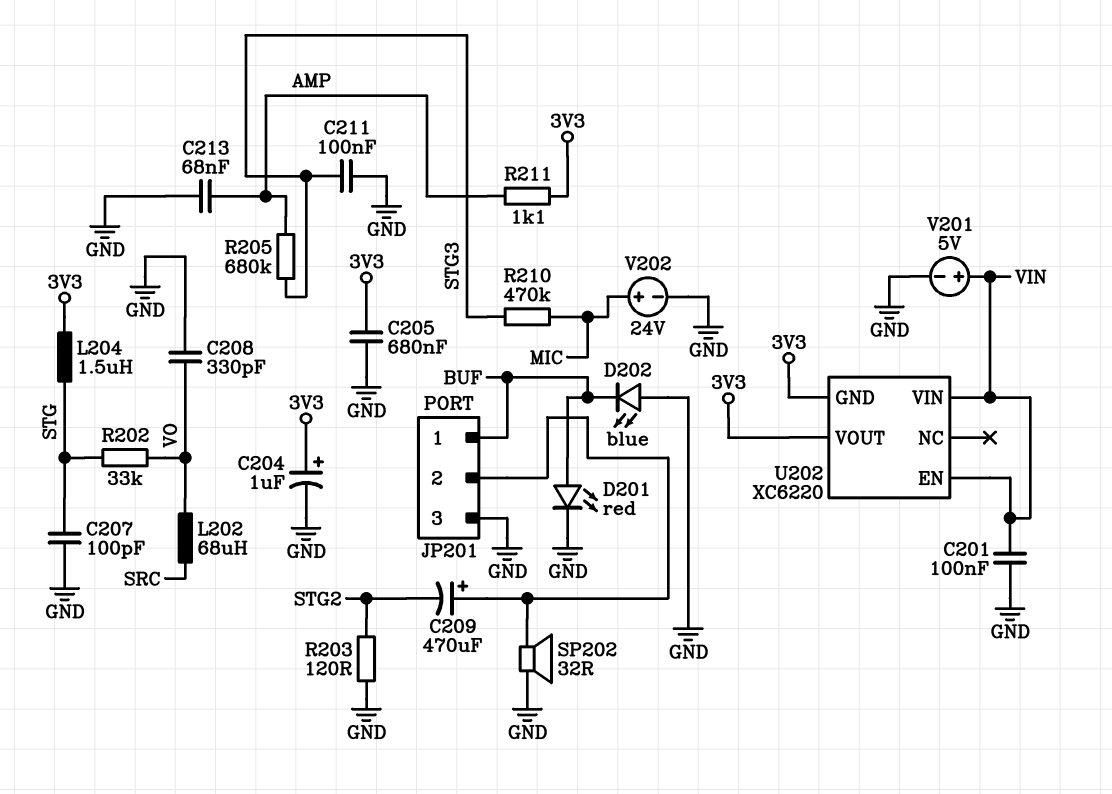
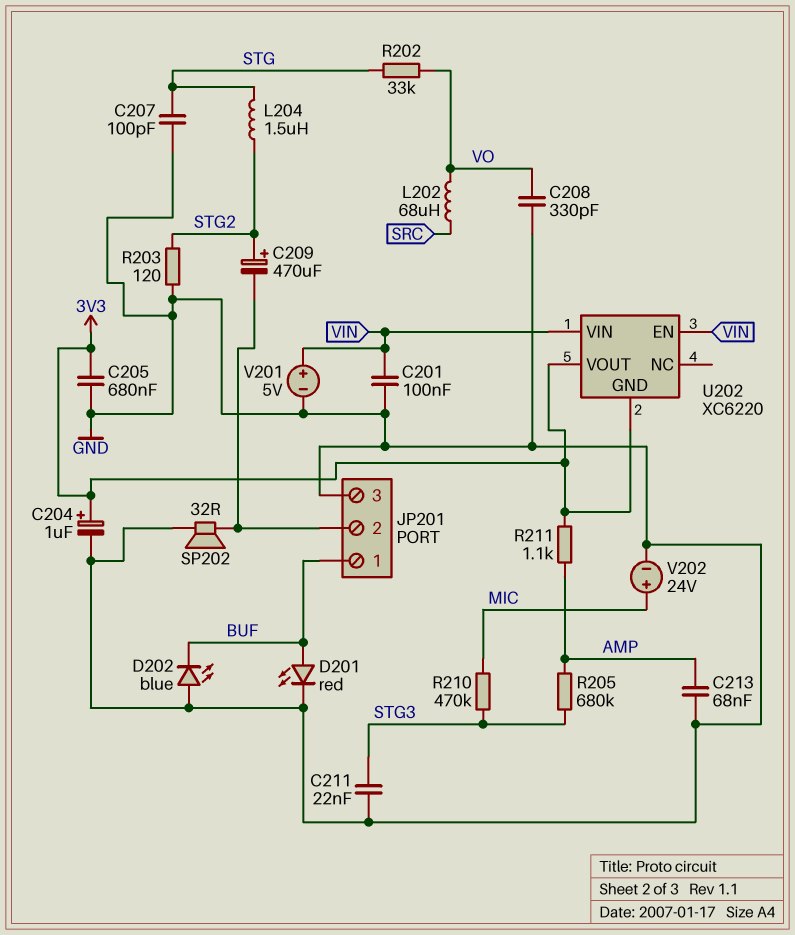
C209: 470uF (plus JP201/2, minus STG2) -> 470uF (plus STG2, minus JP201/2)
C211: 100nF (GND, STG3) -> 22nF (GND, STG3)
L204: 1.5uH (3V3, STG) -> 1.5uH (STG, STG2)

